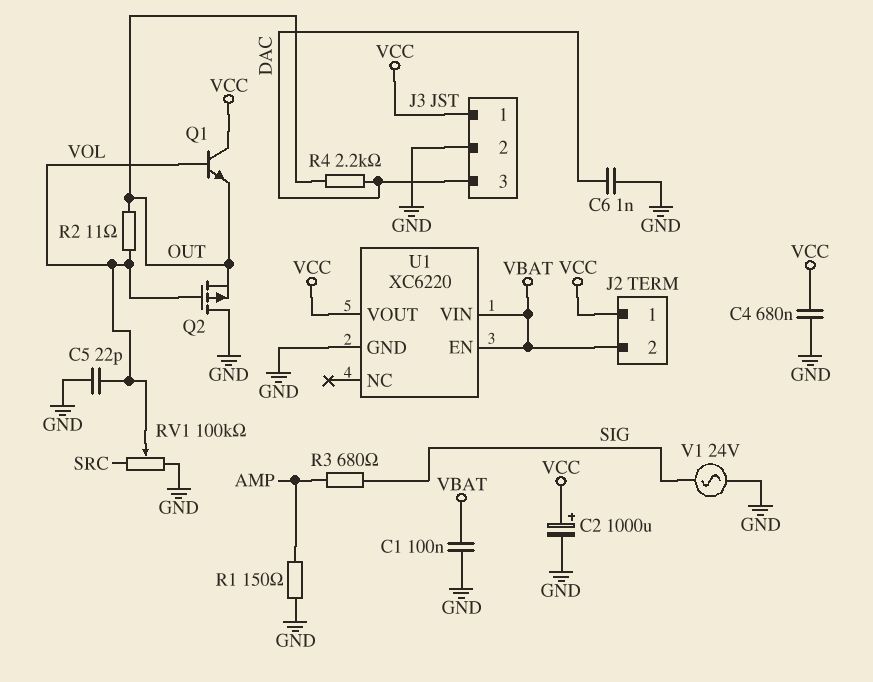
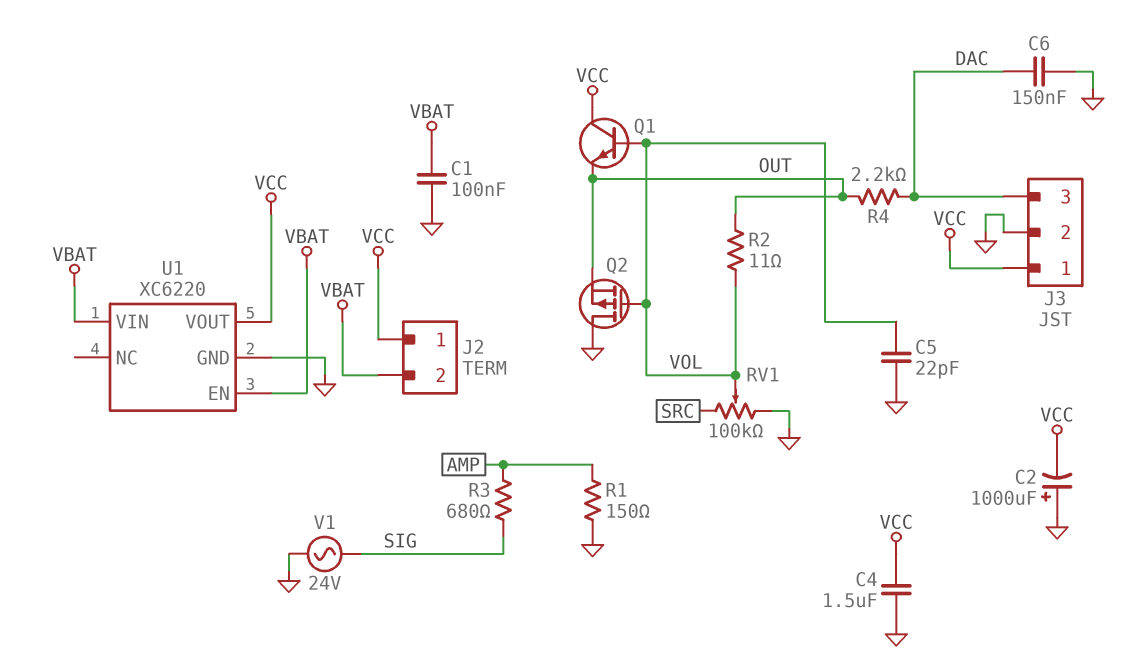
C2: 1000uF (plus VCC, minus GND) -> 1000uF (plus GND, minus VCC)
C4: 680nF (GND, VCC) -> 1.5uF (GND, VCC)
C6: 1nF (DAC, GND) -> 150nF (DAC, GND)

